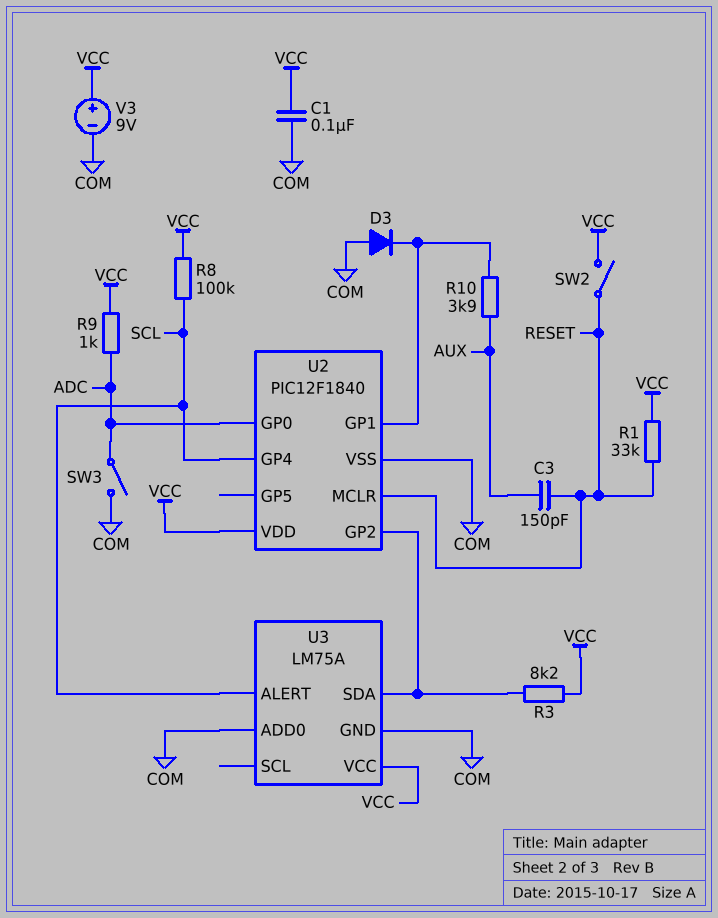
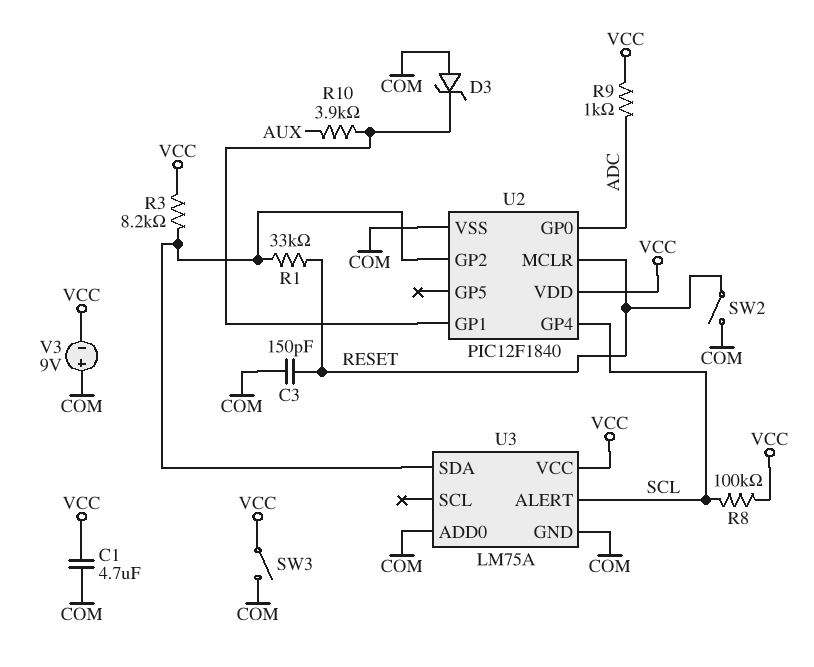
C1: 100nF (COM, VCC) -> 4.7uF (COM, VCC)
C3: 150pF (AUX, RESET) -> 150pF (COM, RESET)
D3: diode (A COM, K U2/GP1) -> zener (A COM, K U2/GP1)
R1: 33k (RESET, VCC) -> 33k (RESET, U2/GP2)
SW2: switch (RESET, VCC) -> switch (COM, RESET)
SW3: switch (ADC, COM) -> switch (COM, VCC)
V3: 9V (plus VCC, minus COM) -> 9V (plus COM, minus VCC)

